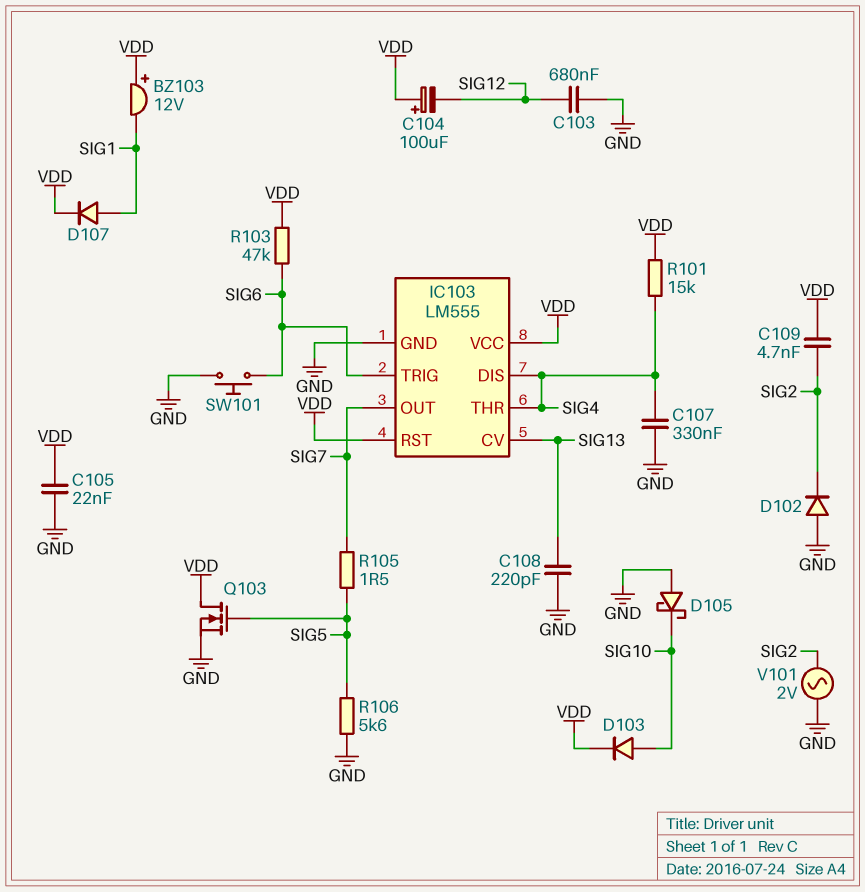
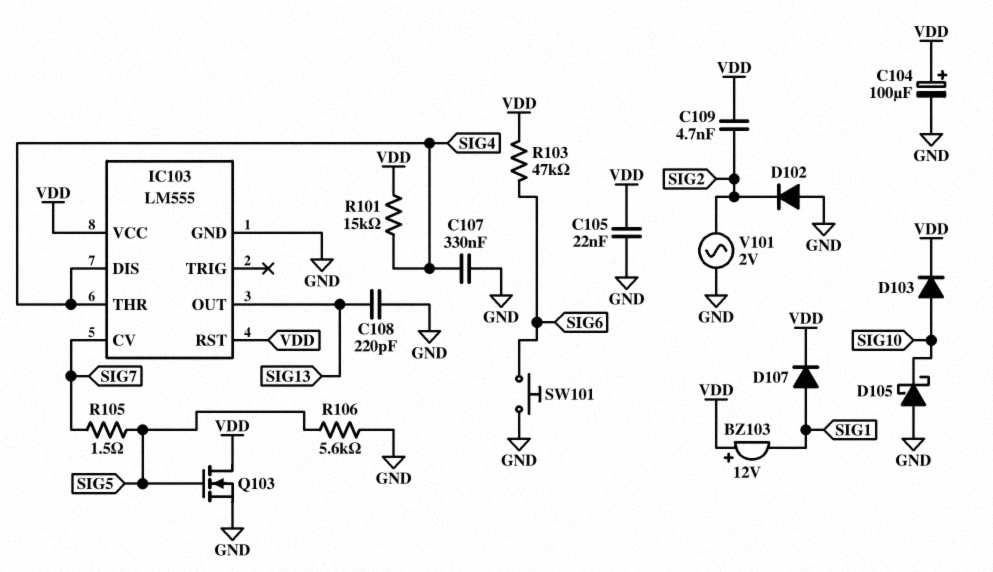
C103: 680nF (GND, SIG12) -> none
C104: 100uF (plus VDD, minus SIG12) -> 100uF (plus VDD, minus GND)
IC103 pin CV: SIG13 -> SIG7
IC103 pin OUT: SIG7 -> SIG13
IC103 pin TRIG: SIG6 -> none

